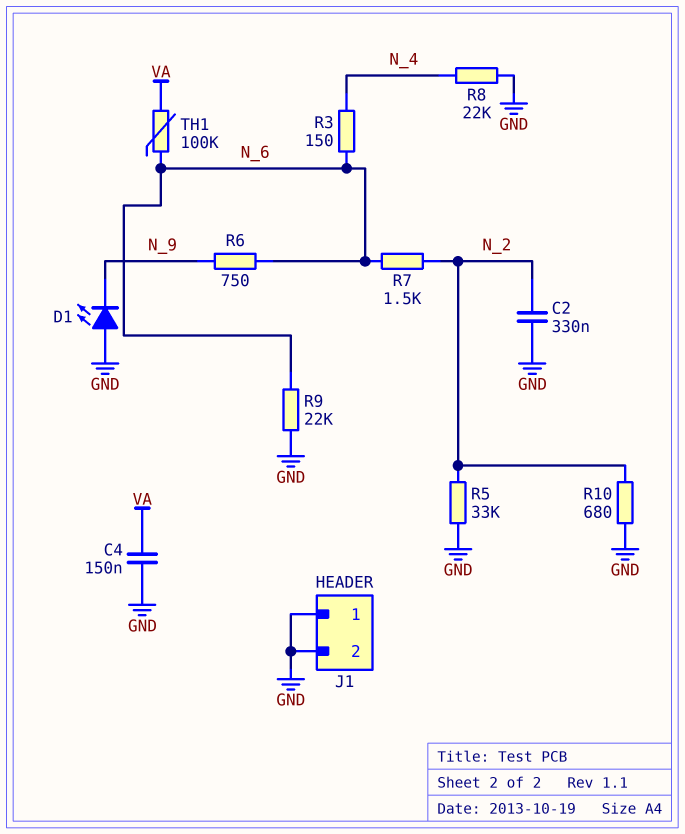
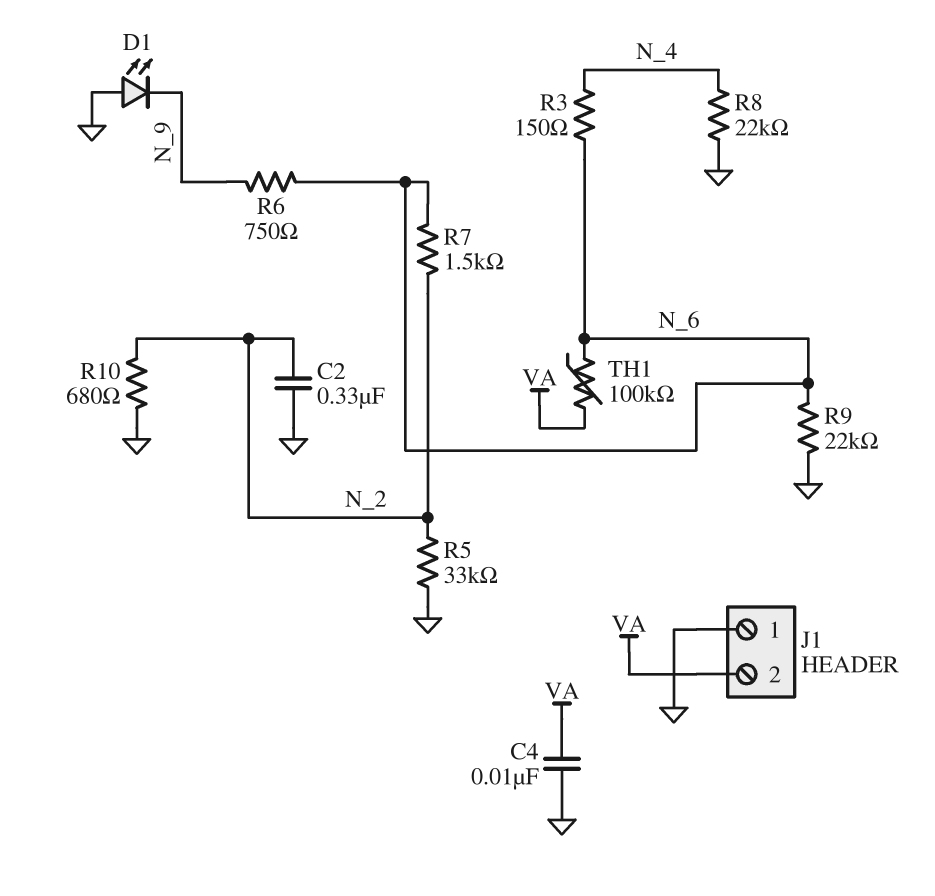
C4: 150nF (GND, VA) -> 10nF (GND, VA)
J1 pin 2: GND -> VA

